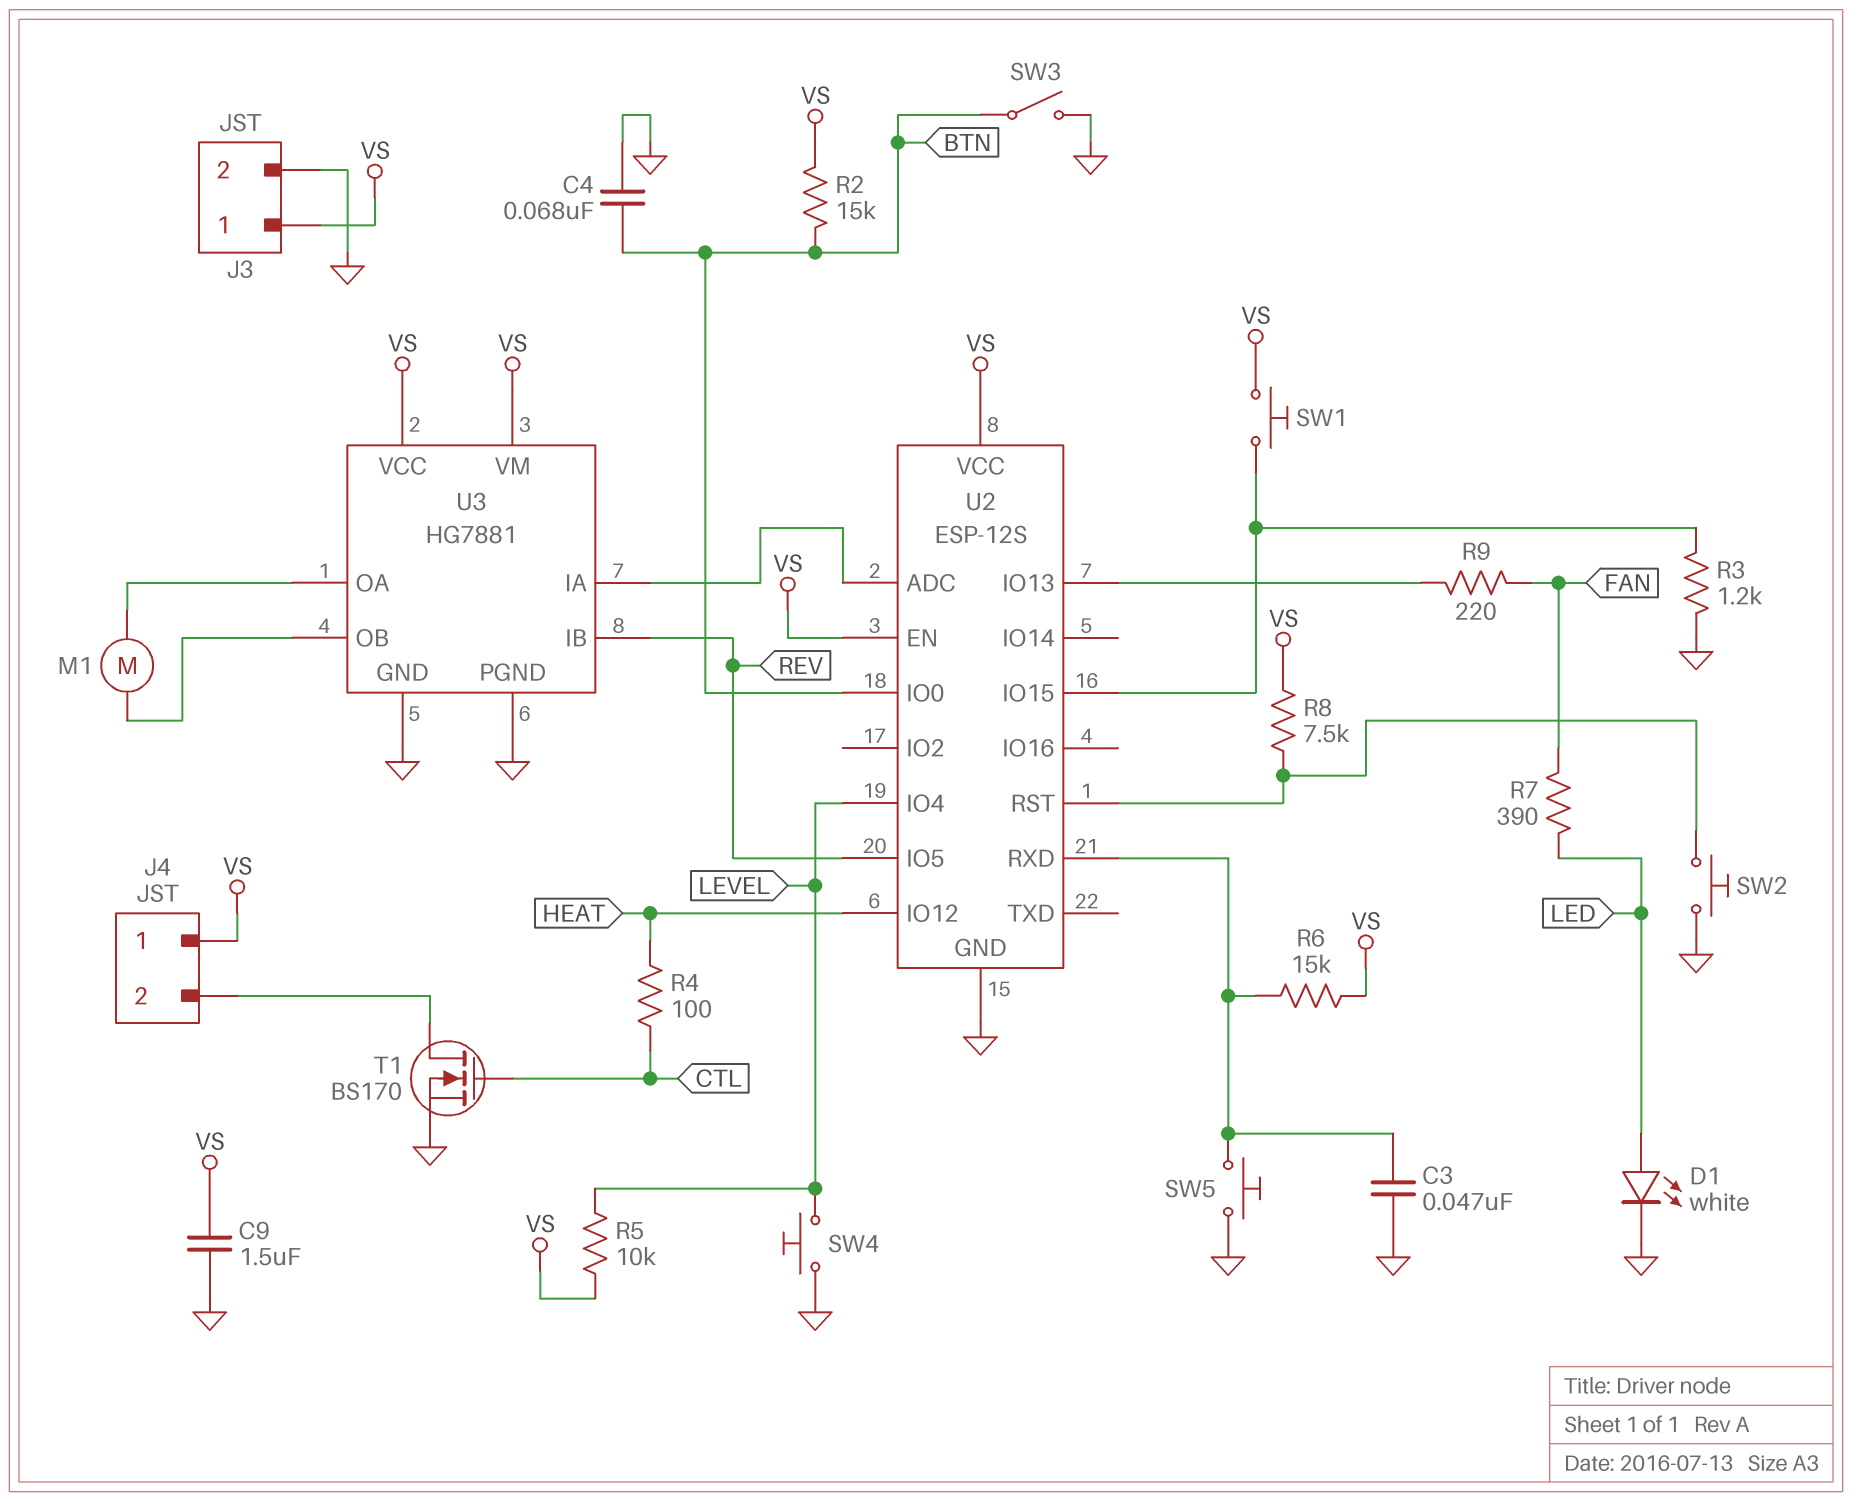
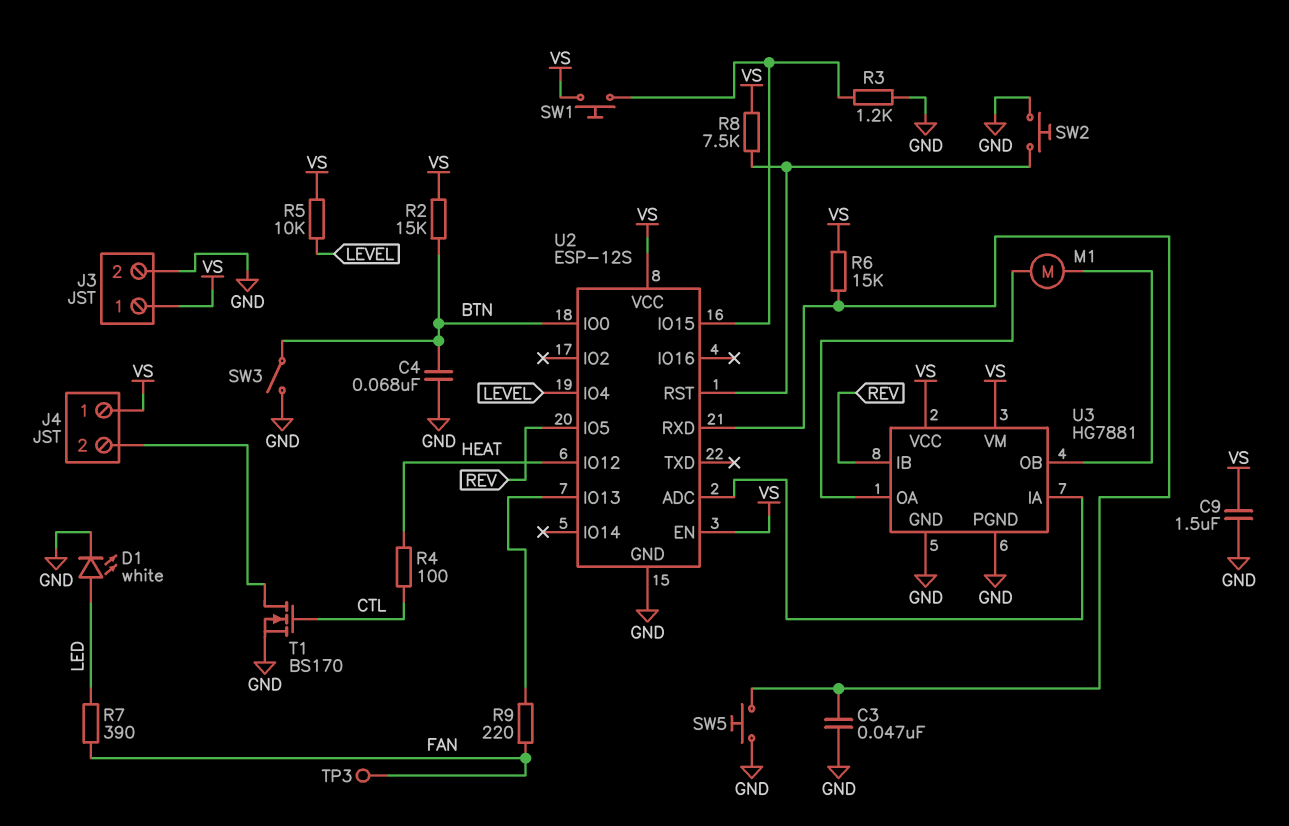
SW4: button (GND, LEVEL) -> none
TP3: none -> test point (FAN)

